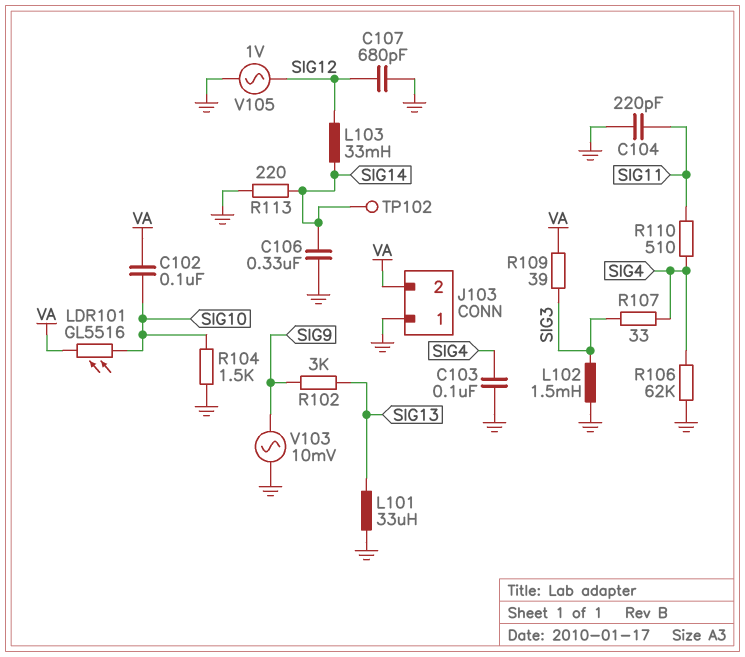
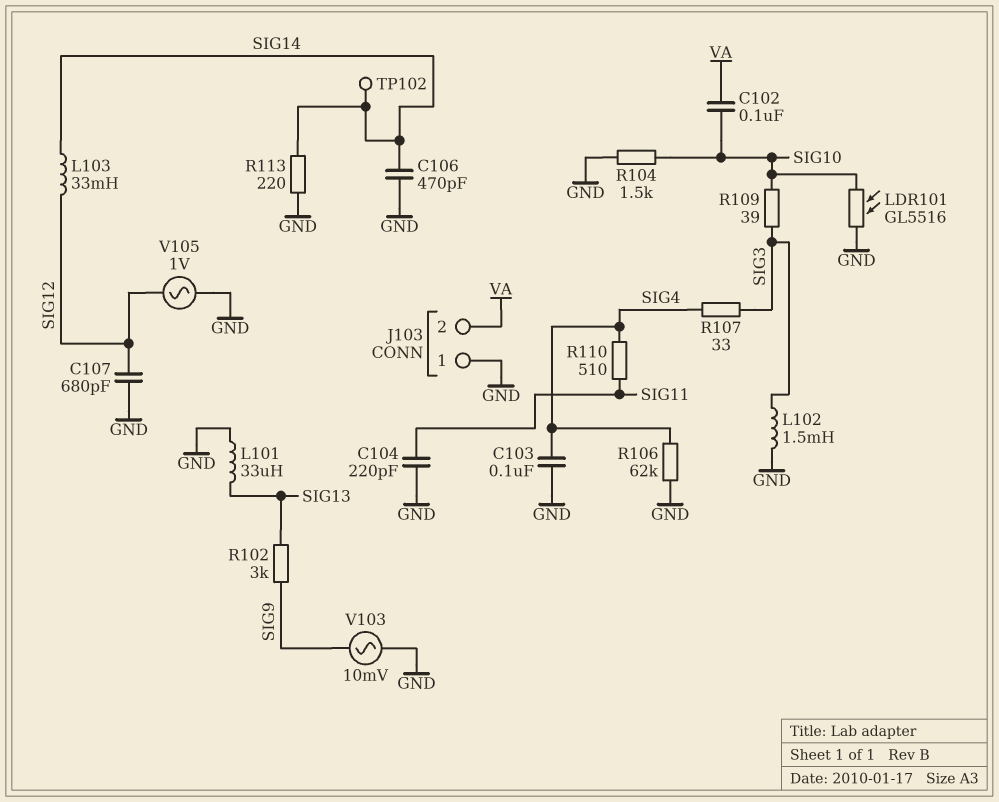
C106: 330nF (GND, SIG14) -> 470pF (GND, SIG14)
LDR101: GL5516 (SIG10, VA) -> GL5516 (GND, SIG10)
R109: 39 (SIG3, VA) -> 39 (SIG3, SIG10)

